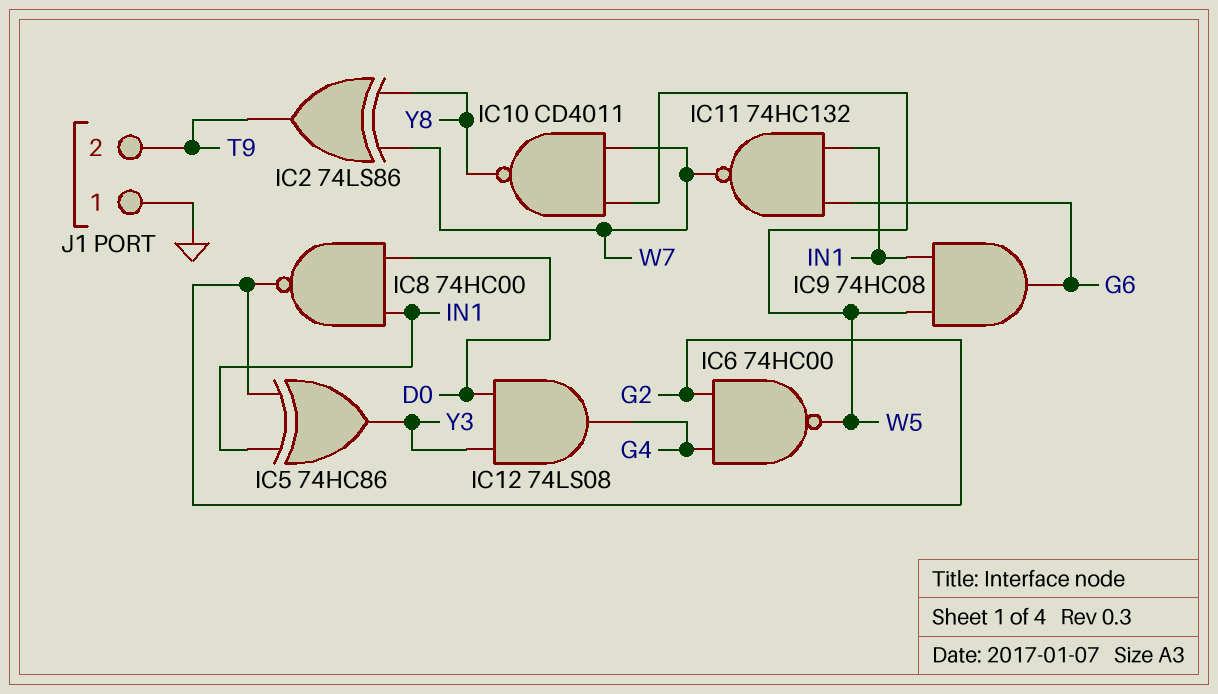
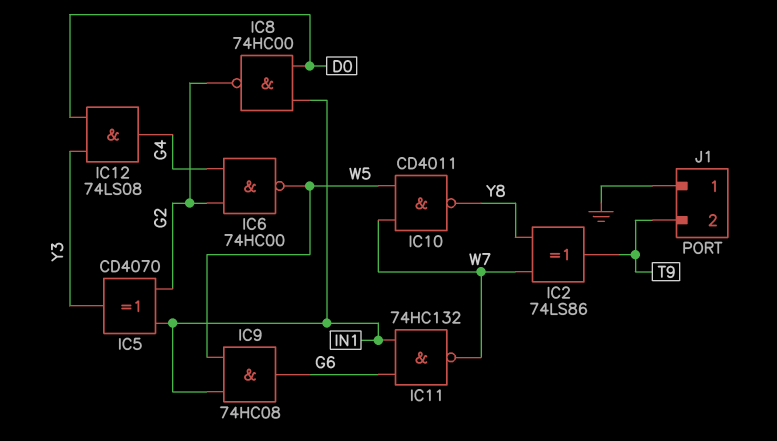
IC5: XOR 74HC86 (in G2, in IN1, out Y3) -> XOR CD4070 (in G2, in IN1, out Y3)

